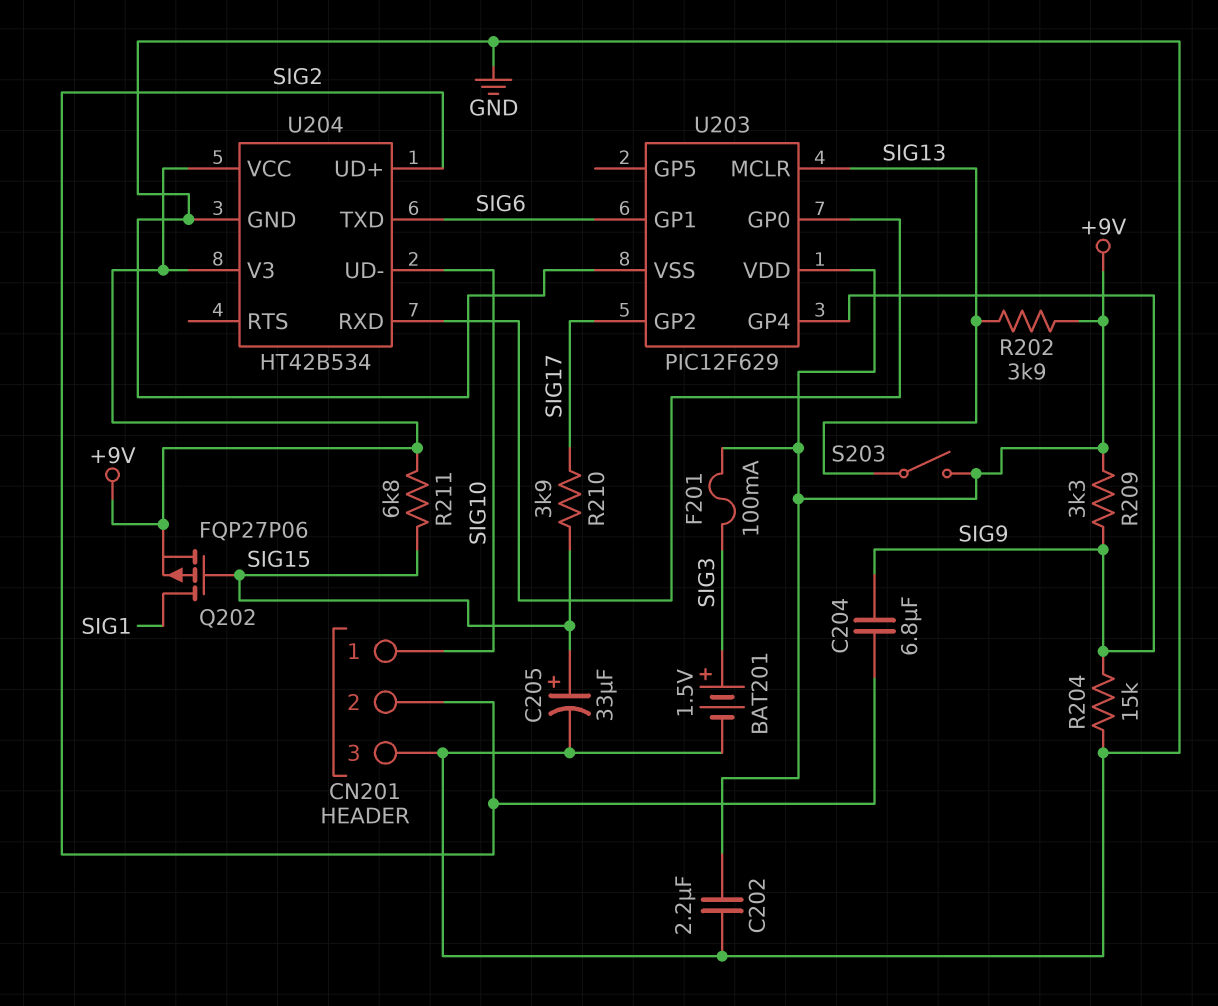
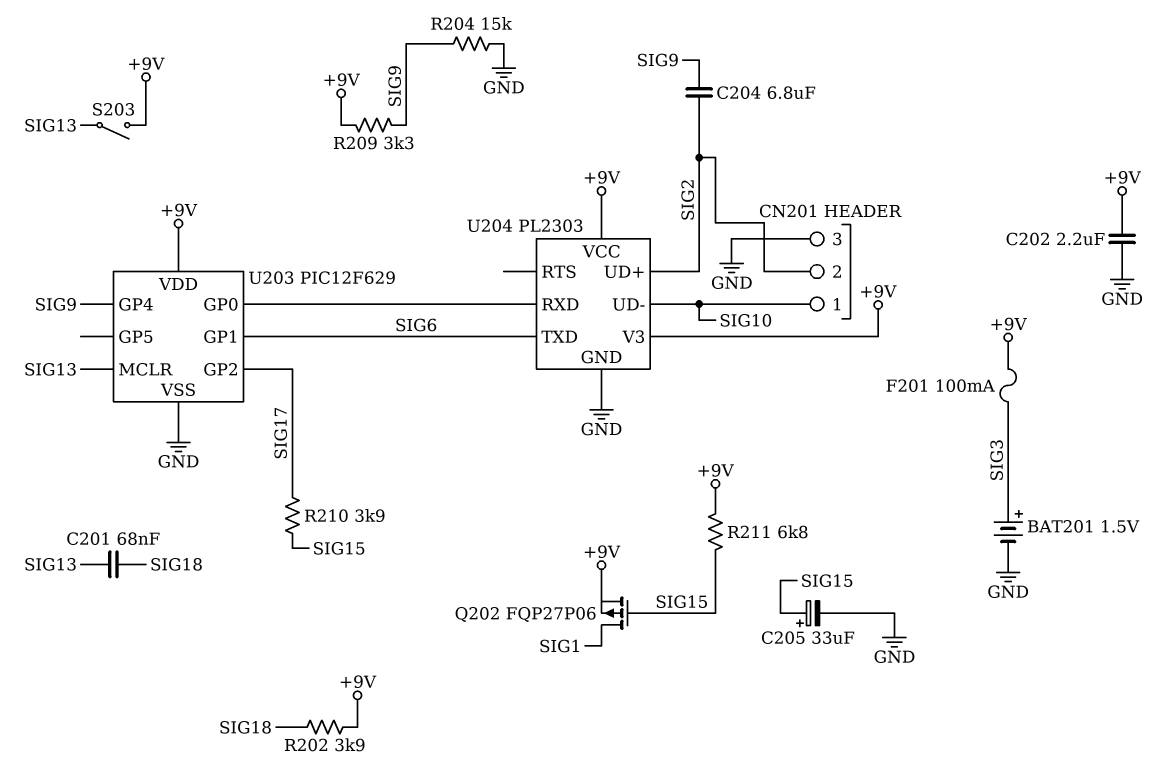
C201: none -> 68nF (SIG13, SIG18)
R202: 3.9k (+9V, SIG13) -> 3.9k (+9V, SIG18)
U204: HT42B534 -> PL2303

